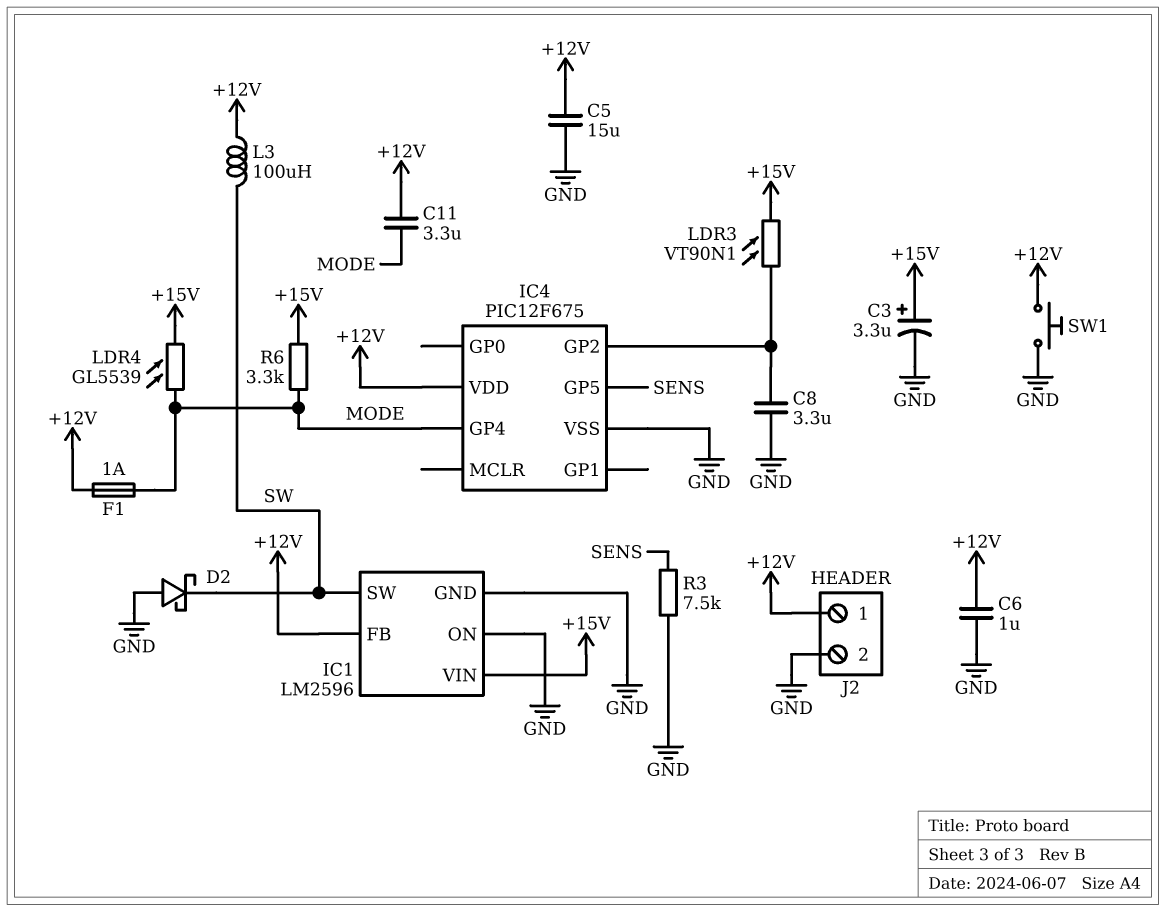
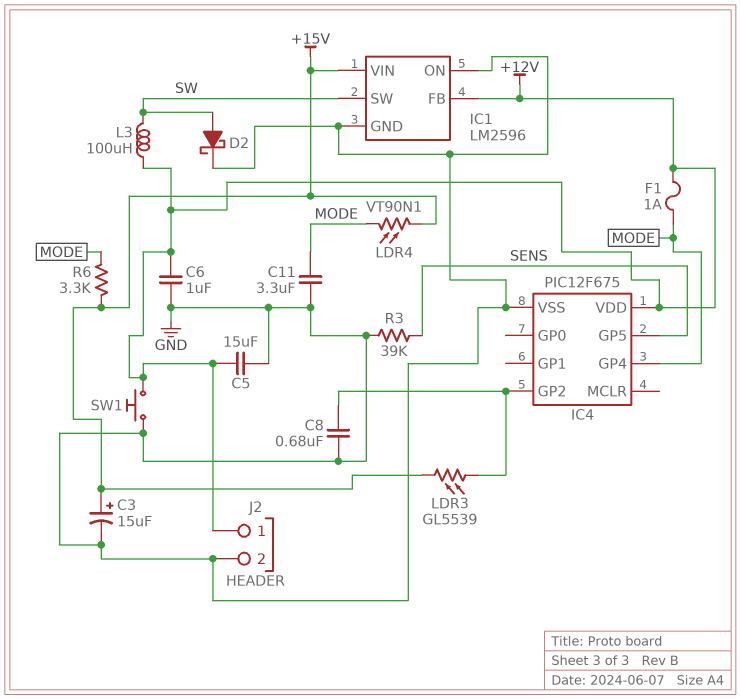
C3: 3.3uF (plus +15V, minus GND) -> 15uF (plus +15V, minus GND)
C8: 3.3uF (GND, IC4/GP2) -> 680nF (GND, IC4/GP2)
C11: 3.3uF (+12V, MODE) -> 3.3uF (GND, MODE)
D2: schottky (A GND, K SW) -> schottky (A SW, K GND)
LDR3: VT90N1 (+15V, IC4/GP2) -> GL5539 (+15V, IC4/GP2)
LDR4: GL5539 (+15V, MODE) -> VT90N1 (+15V, MODE)
R3: 7.5k (GND, SENS) -> 39k (GND, SENS)

